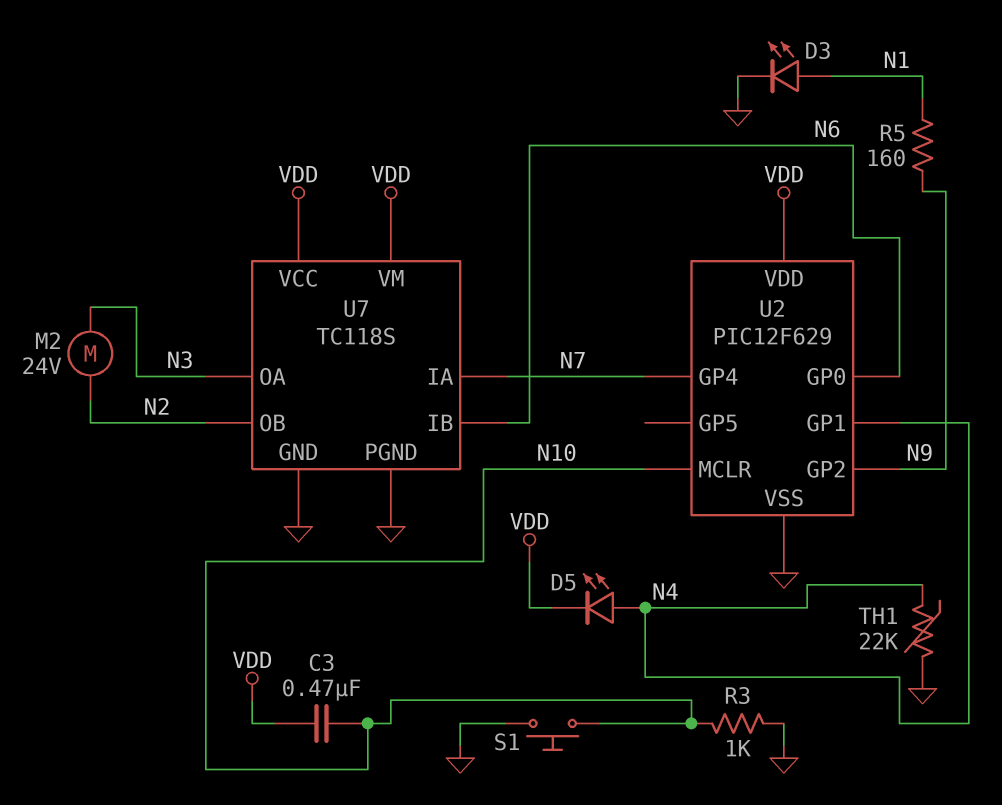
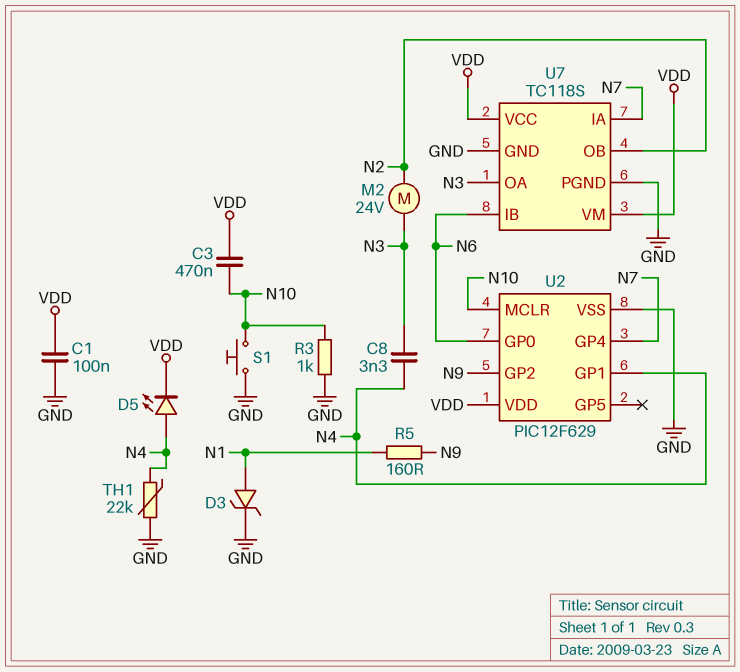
C1: none -> 100nF (GND, VDD)
C8: none -> 3.3nF (N3, N4)
D3: LED (A N1, K GND) -> zener (A N1, K GND)

